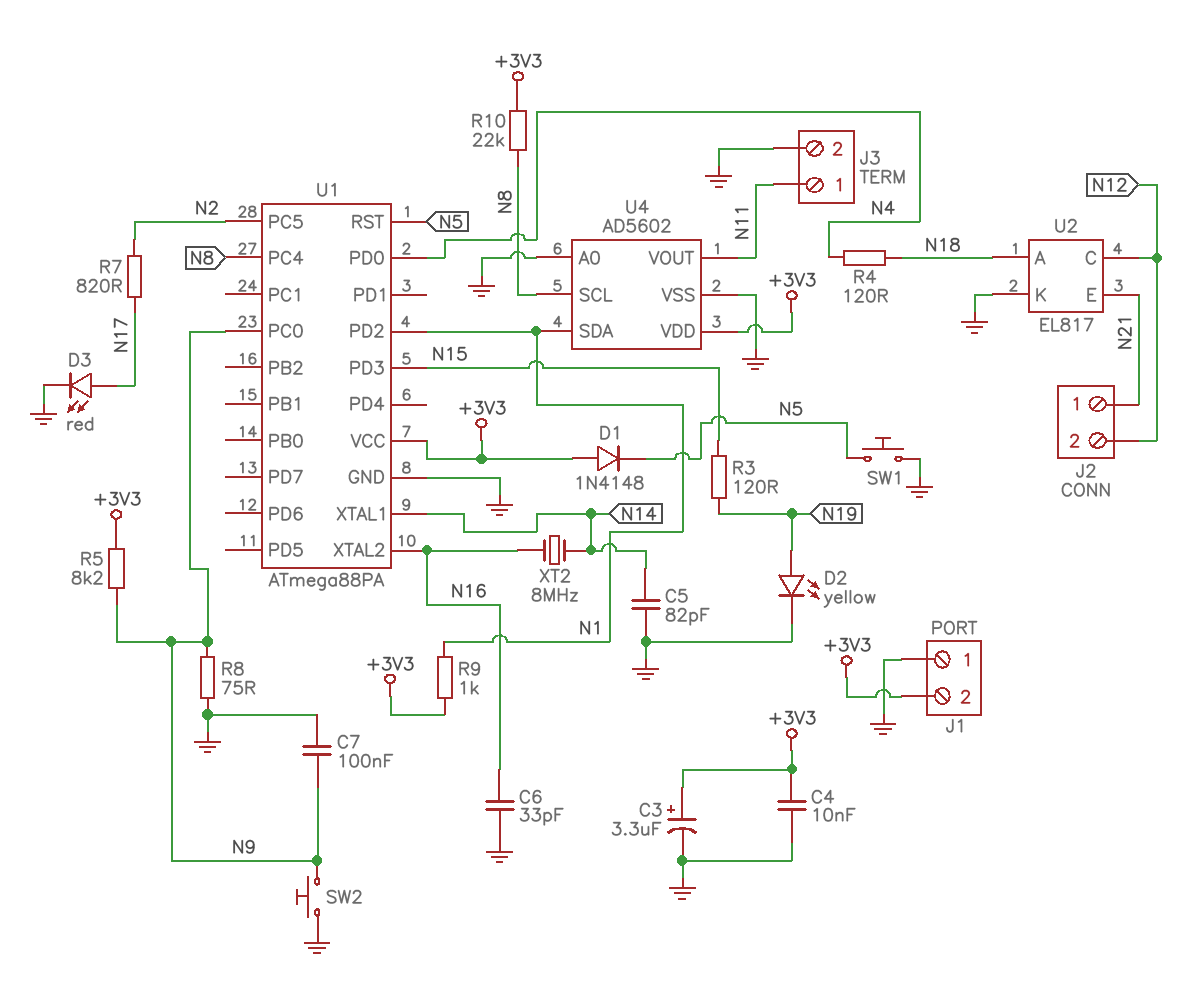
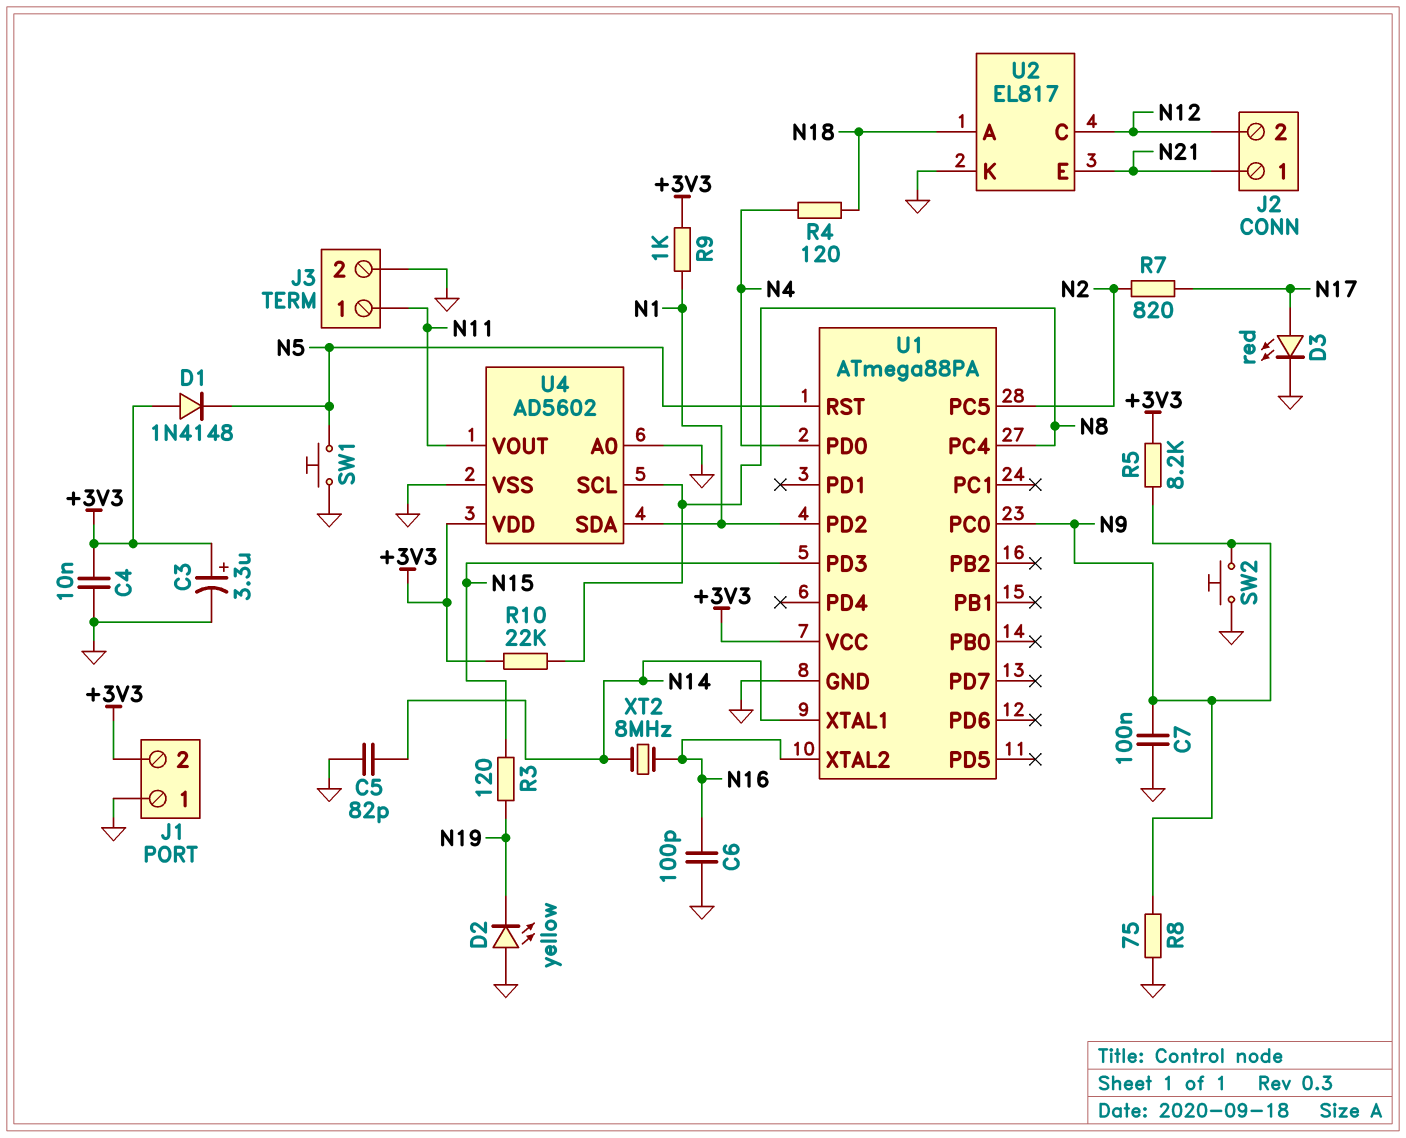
C6: 33pF (GND, N16) -> 100pF (GND, N16)
D2: LED yellow (A N19, K GND) -> LED yellow (A GND, K N19)

